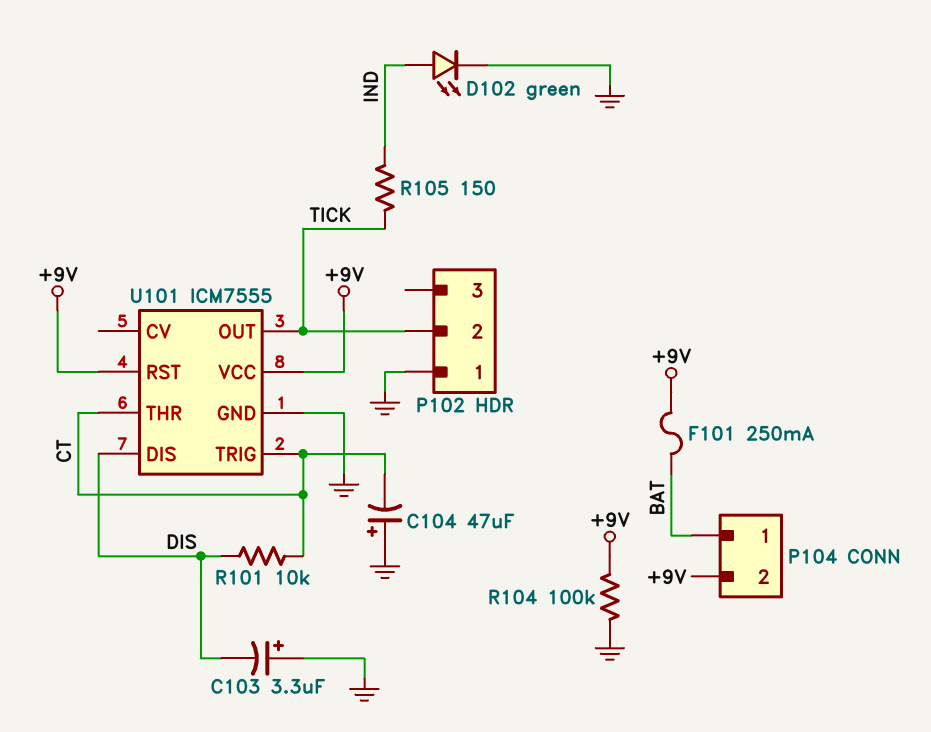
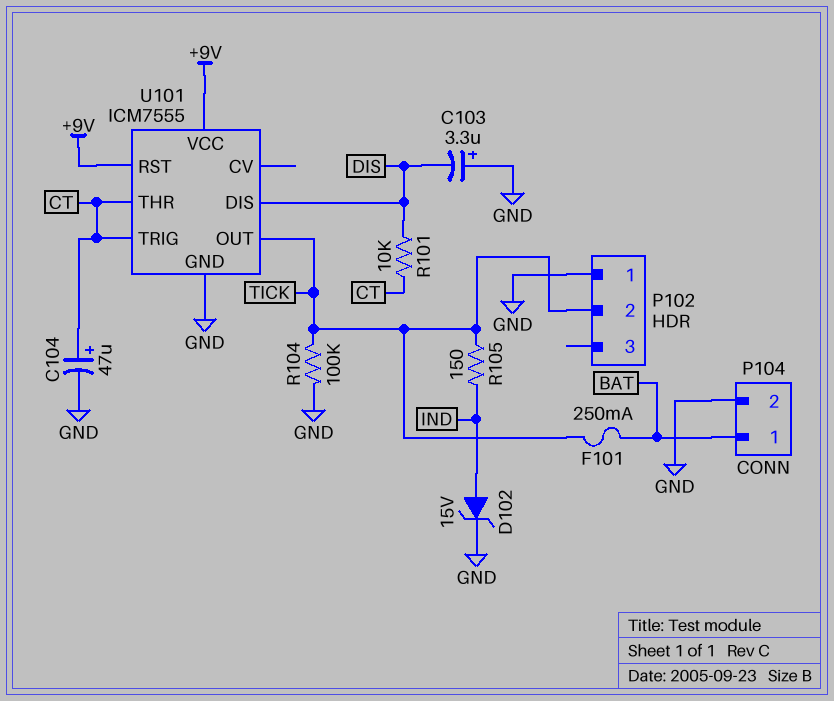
C104: 47uF (plus GND, minus CT) -> 47uF (plus CT, minus GND)
D102: LED green (A IND, K GND) -> zener 15V (A IND, K GND)
F101: 250mA (+9V, BAT) -> 250mA (BAT, TICK)
P104 pin 2: +9V -> GND
R104: 100k (+9V, GND) -> 100k (GND, TICK)

